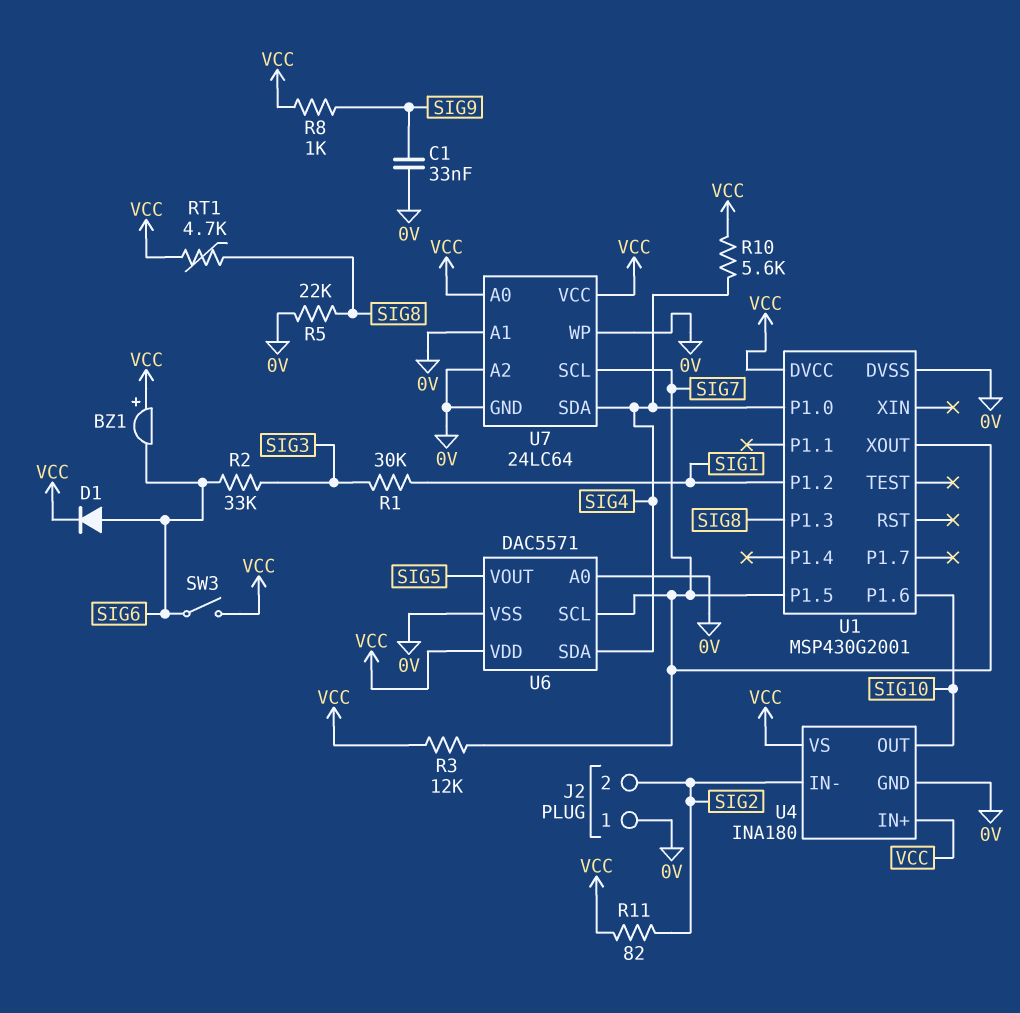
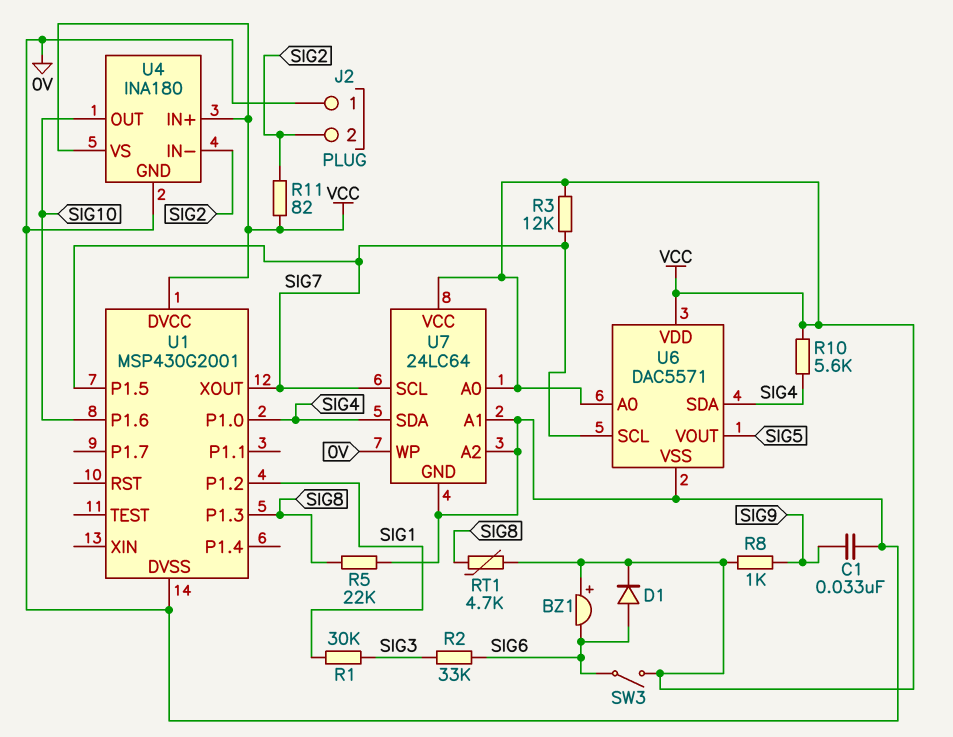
U6 pin A0: 0V -> VCC

